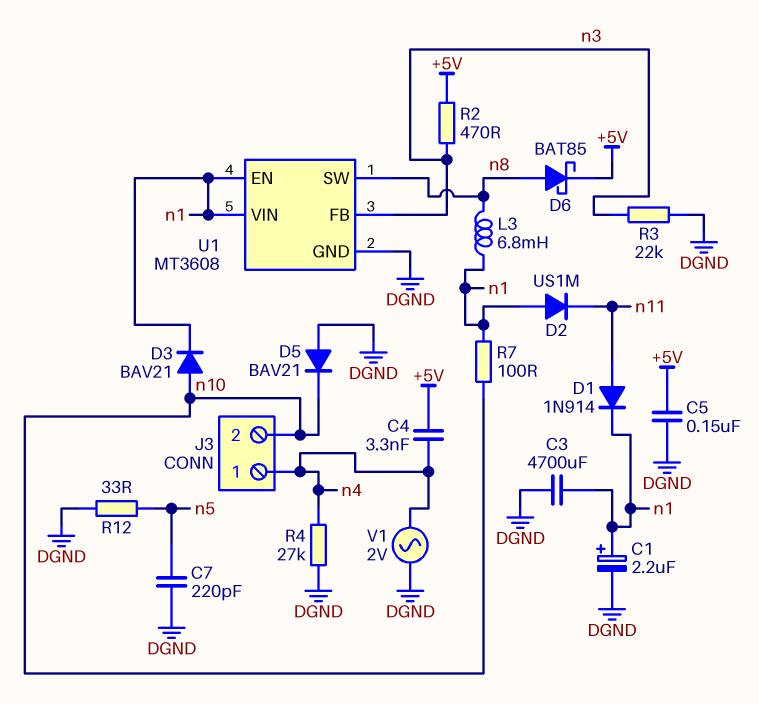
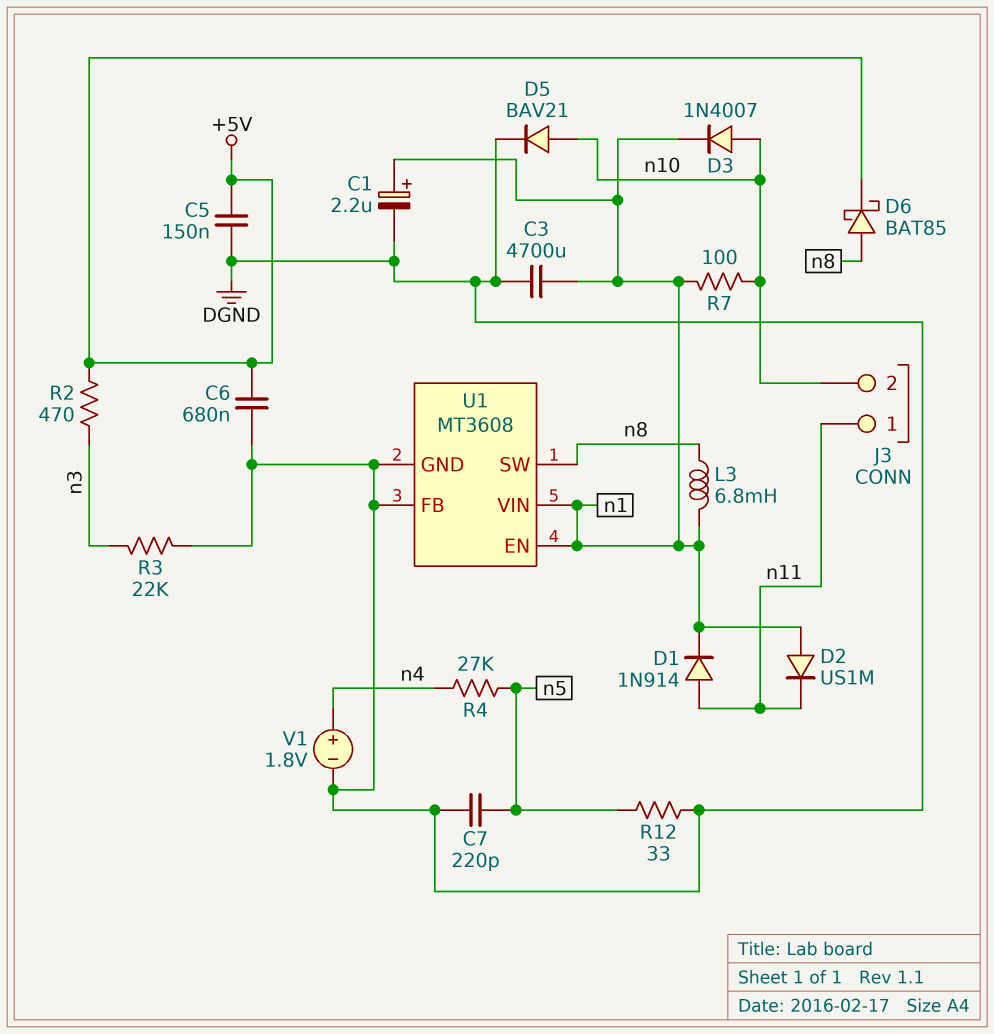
C4: 3.3nF (+5V, n4) -> none
C6: none -> 680nF (+5V, DGND)
D3: diode BAV21 (A n10, K n1) -> diode 1N4007 (A n10, K n1)
D5: diode BAV21 (A DGND, K n10) -> diode BAV21 (A n10, K DGND)
J3 pin 1: n4 -> n11
R4: 27k (DGND, n4) -> 27k (n4, n5)
U1 pin FB: n3 -> DGND
V1: AC 2V (DGND, n4) -> 1.8V (plus n4, minus DGND)

